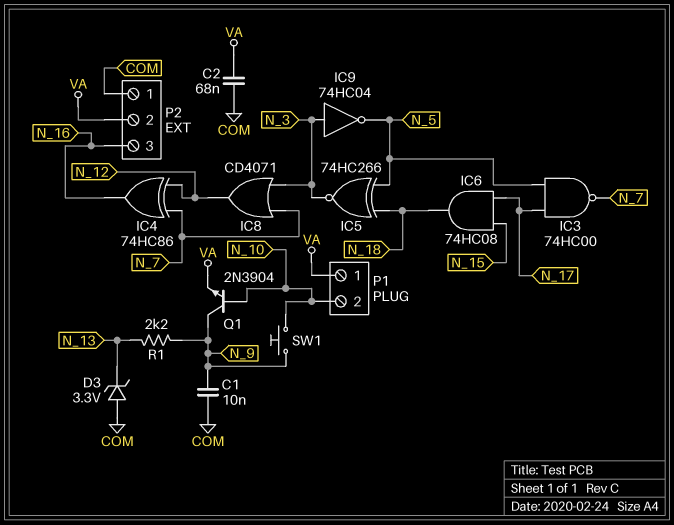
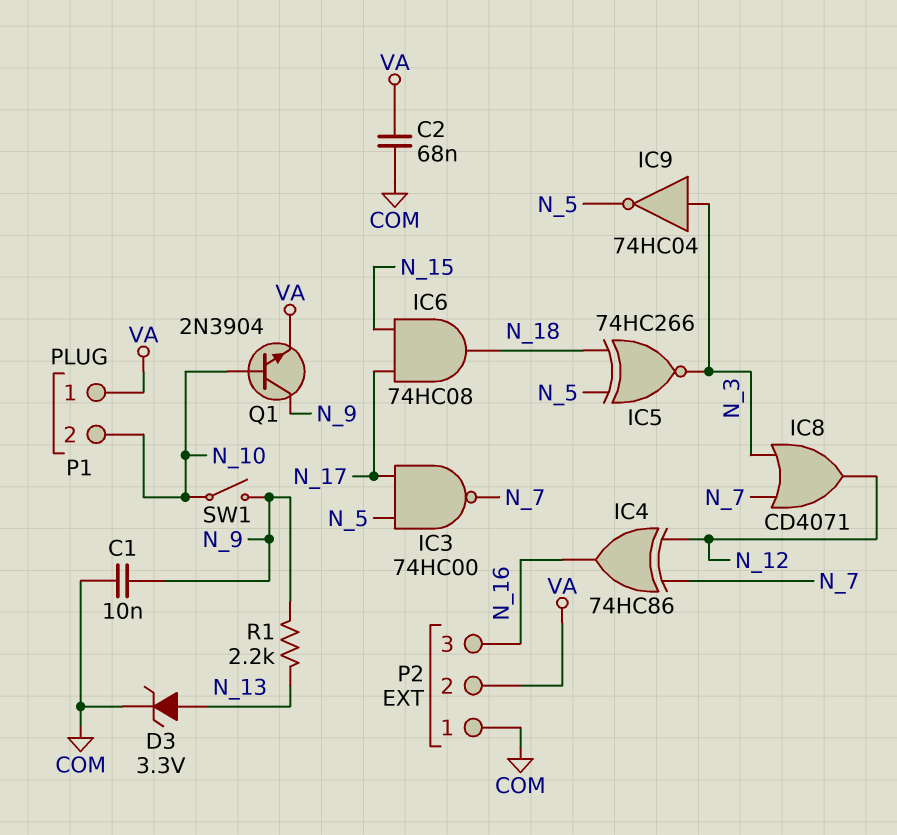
D3: zener 3.3V (A COM, K N_13) -> zener 3.3V (A N_13, K COM)
SW1: button (N_9, N_10) -> switch (N_9, N_10)

